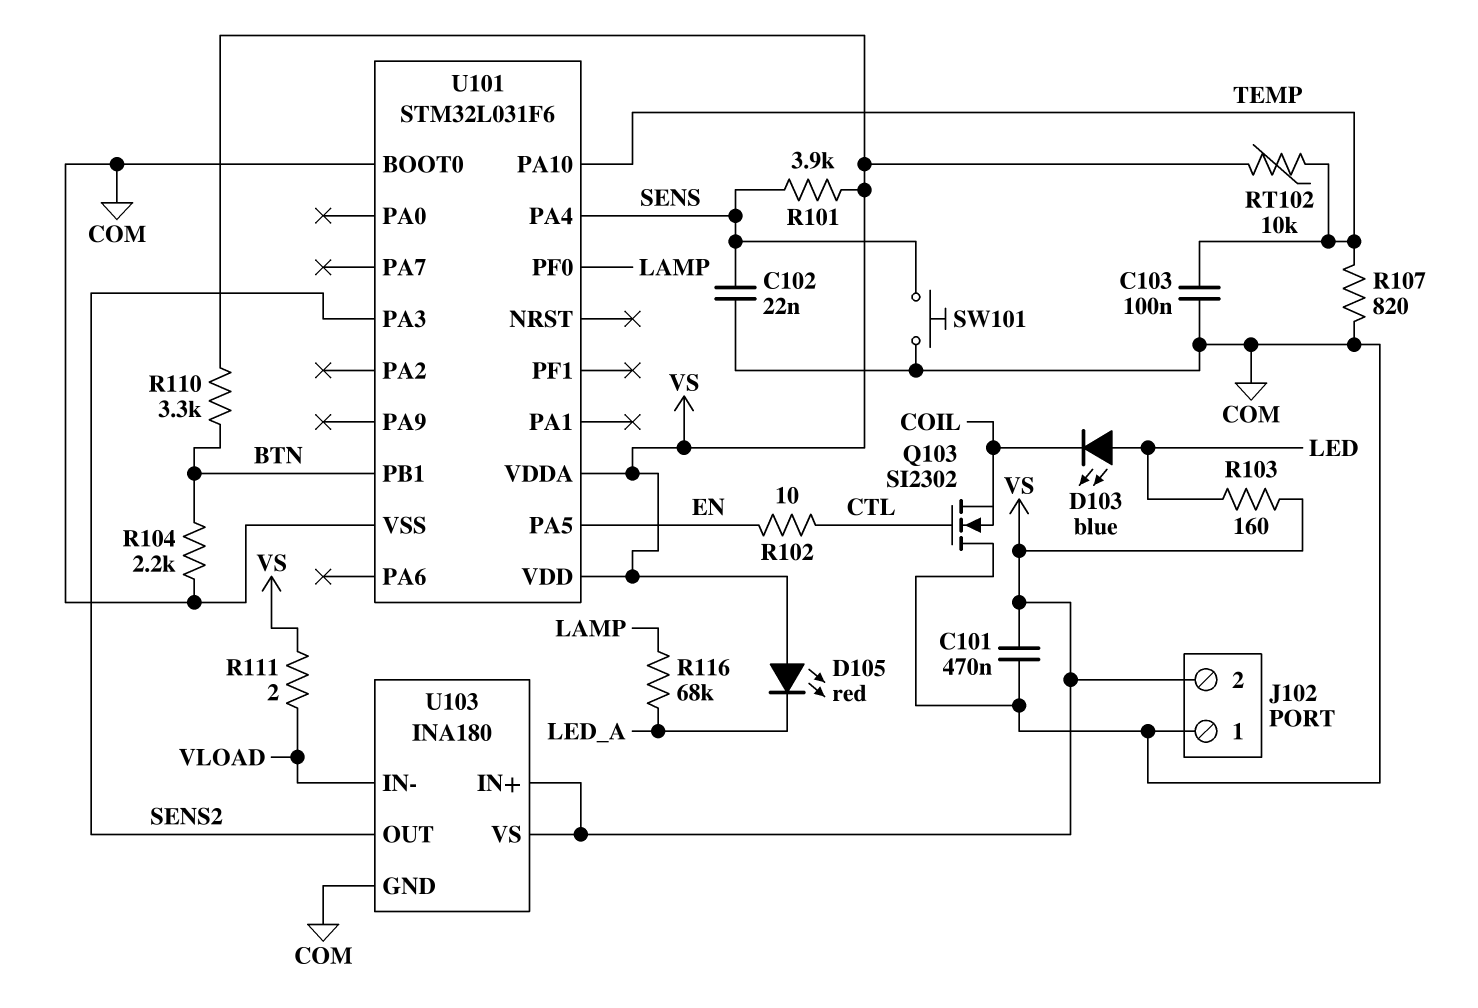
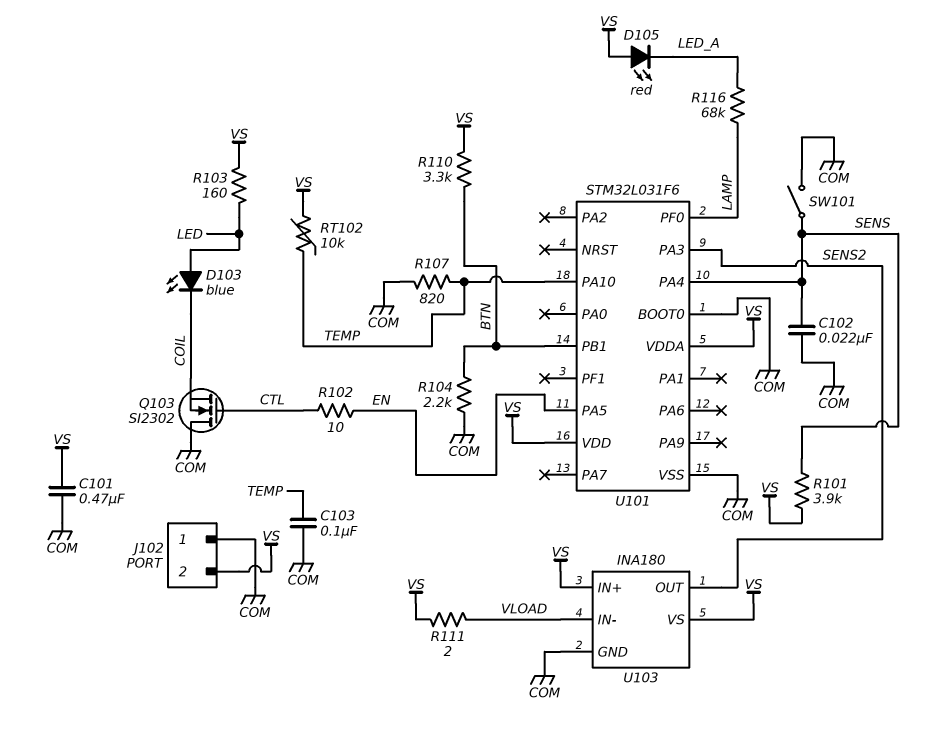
SW101: button (COM, SENS) -> switch (COM, SENS)

